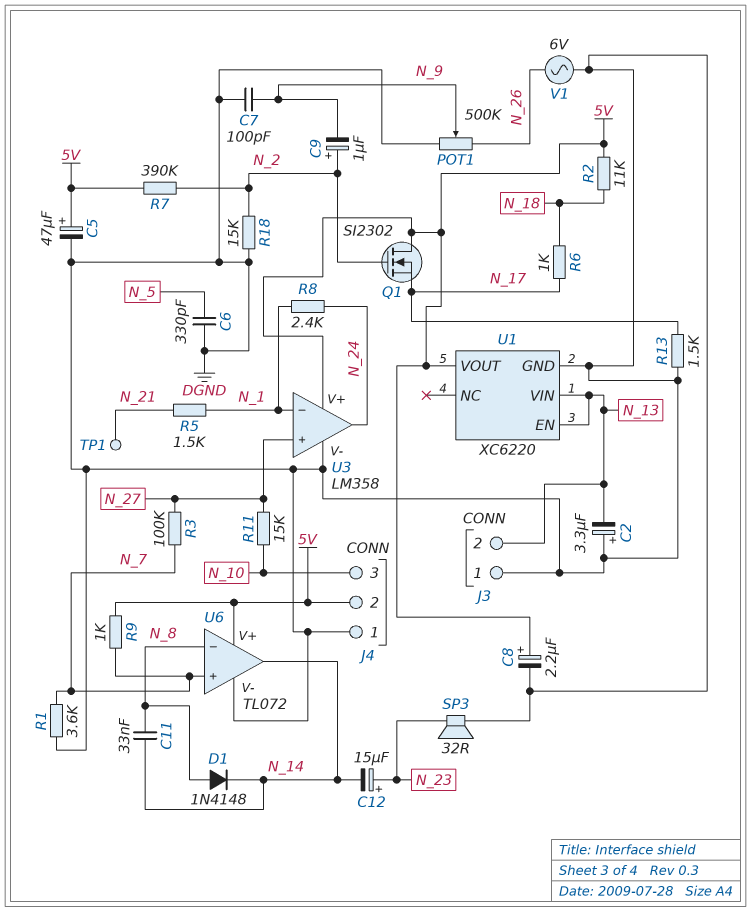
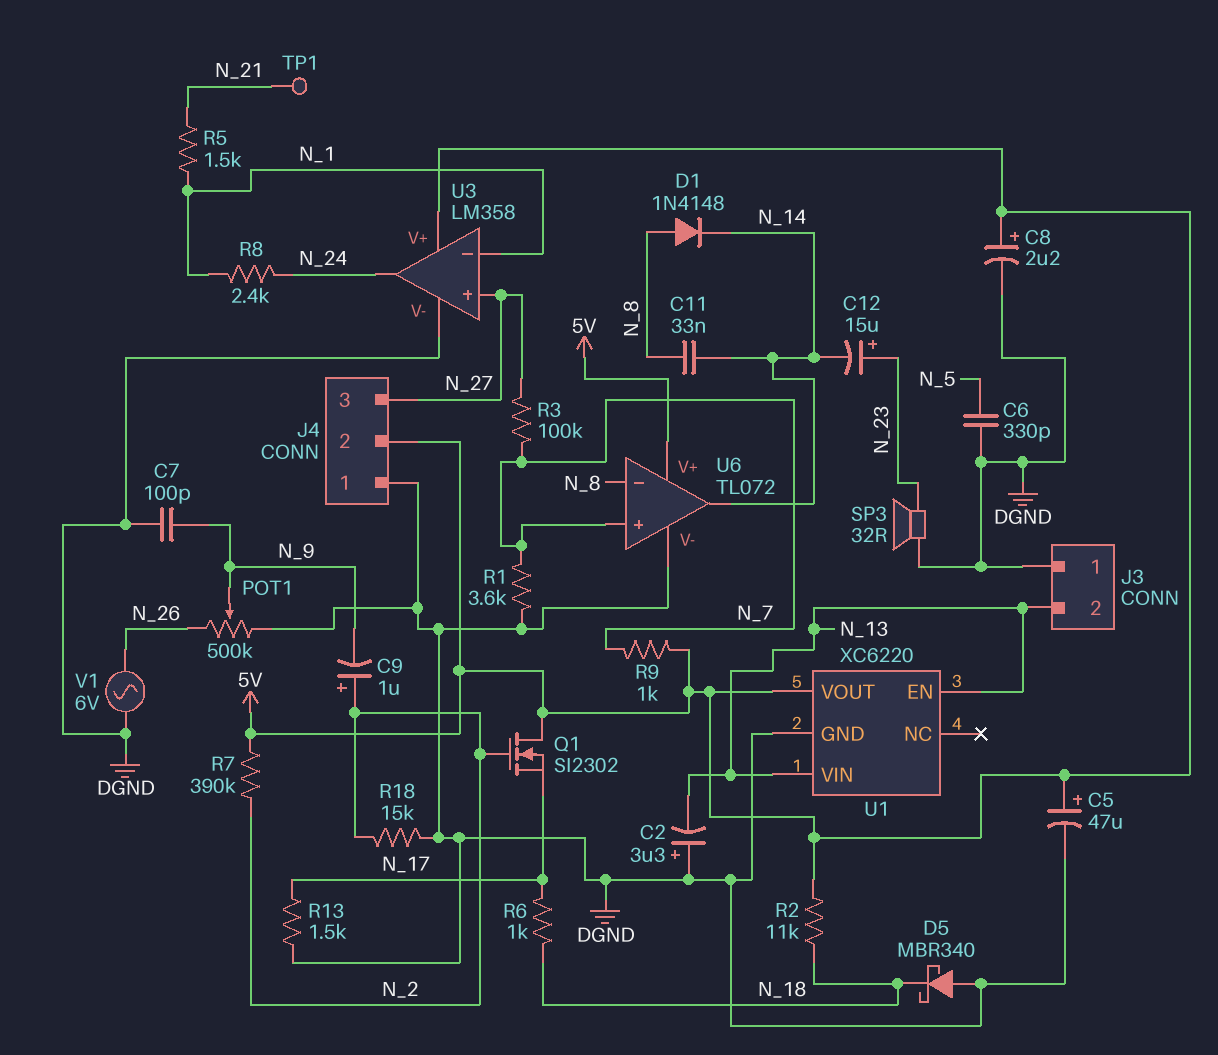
D5: none -> schottky MBR340 (A DGND, K N_18)
J4 pin 3: N_10 -> N_27
R11: 15k (N_10, N_27) -> none

